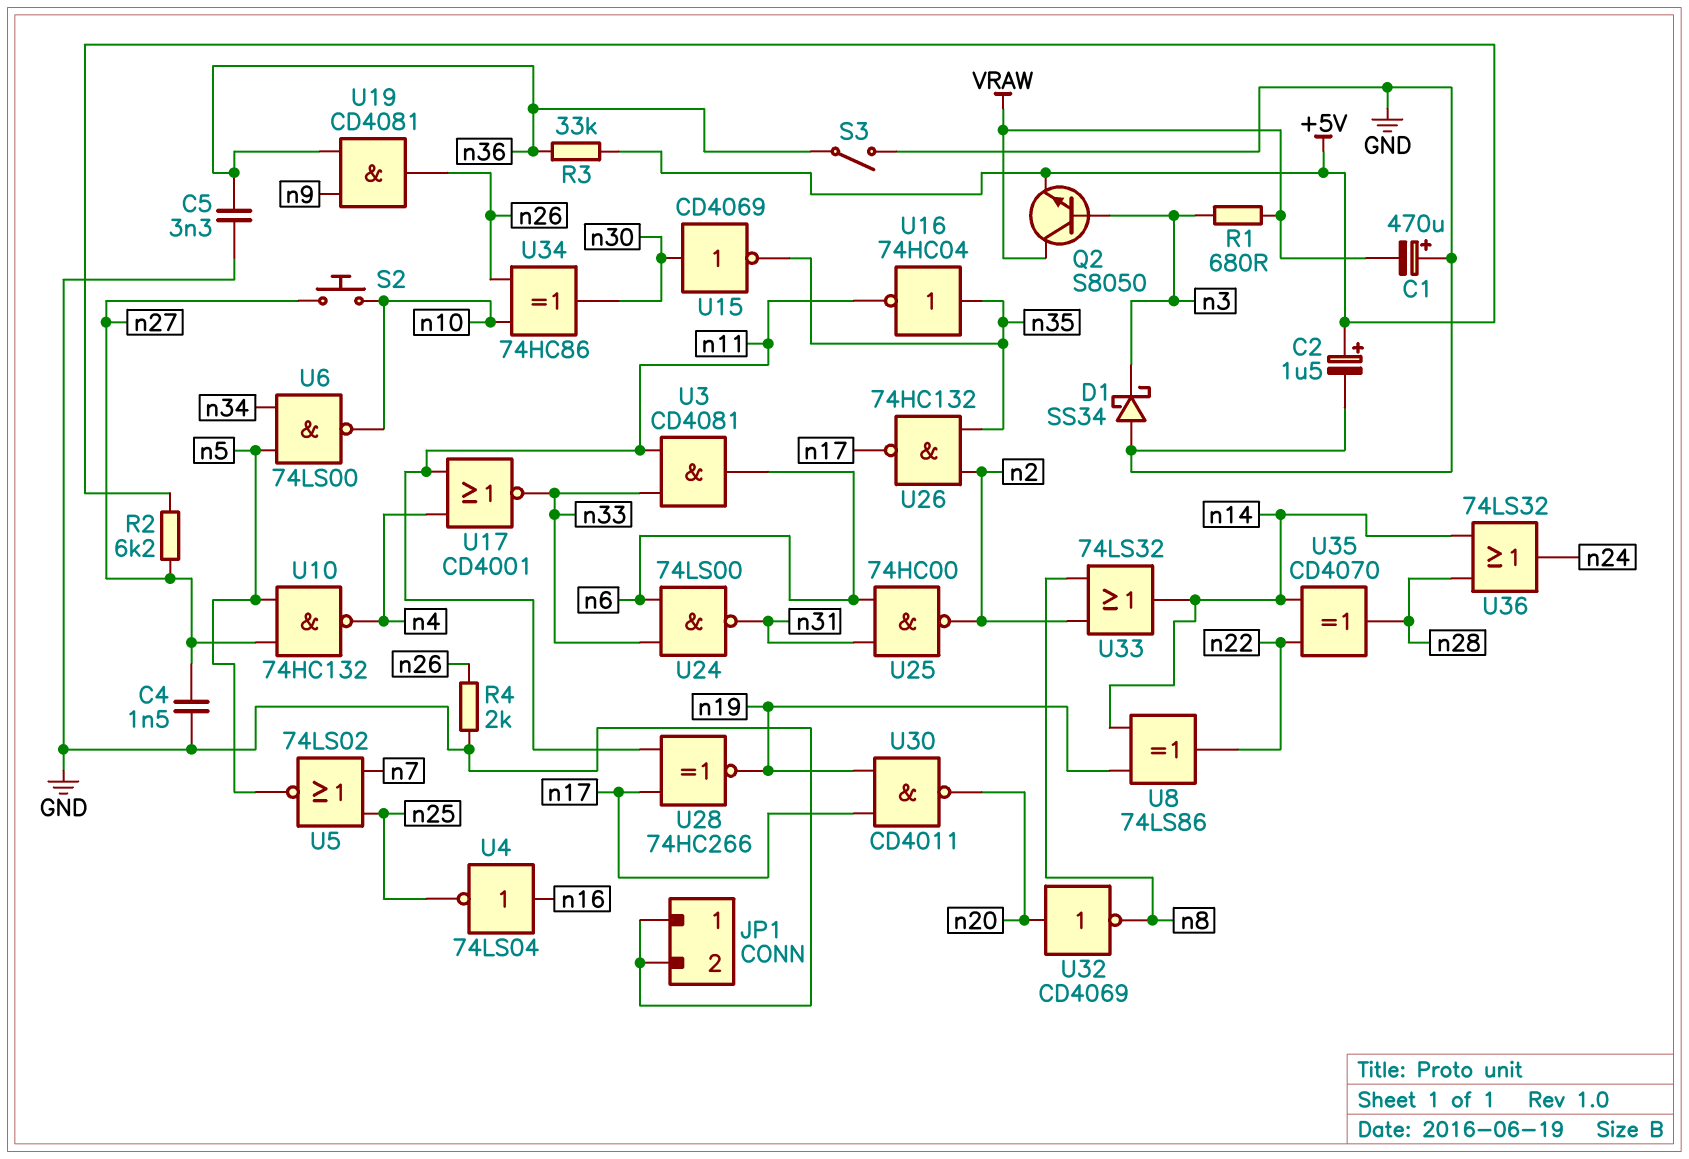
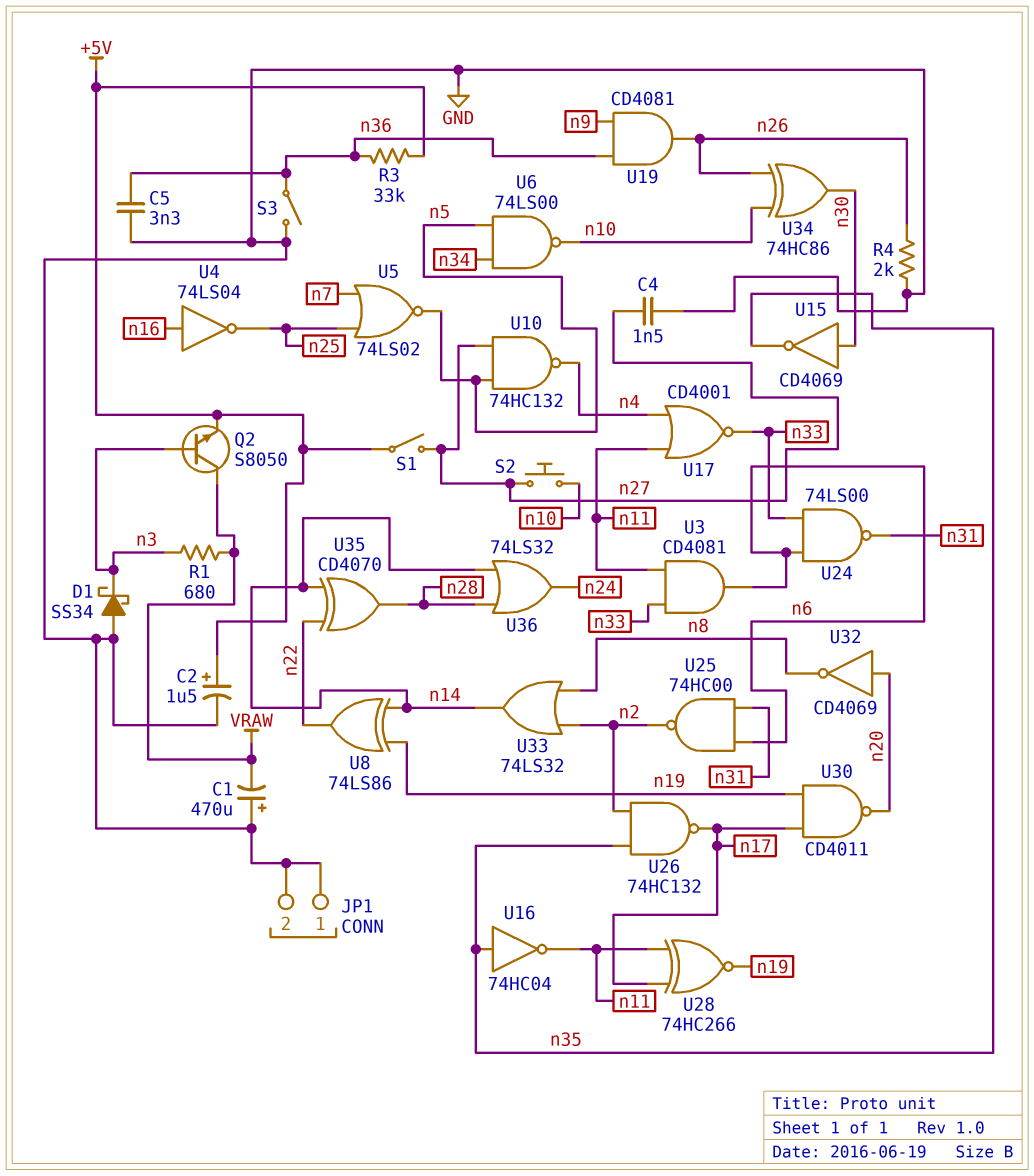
R2: 6.2k (+5V, n27) -> none
S1: none -> switch (+5V, n27)

